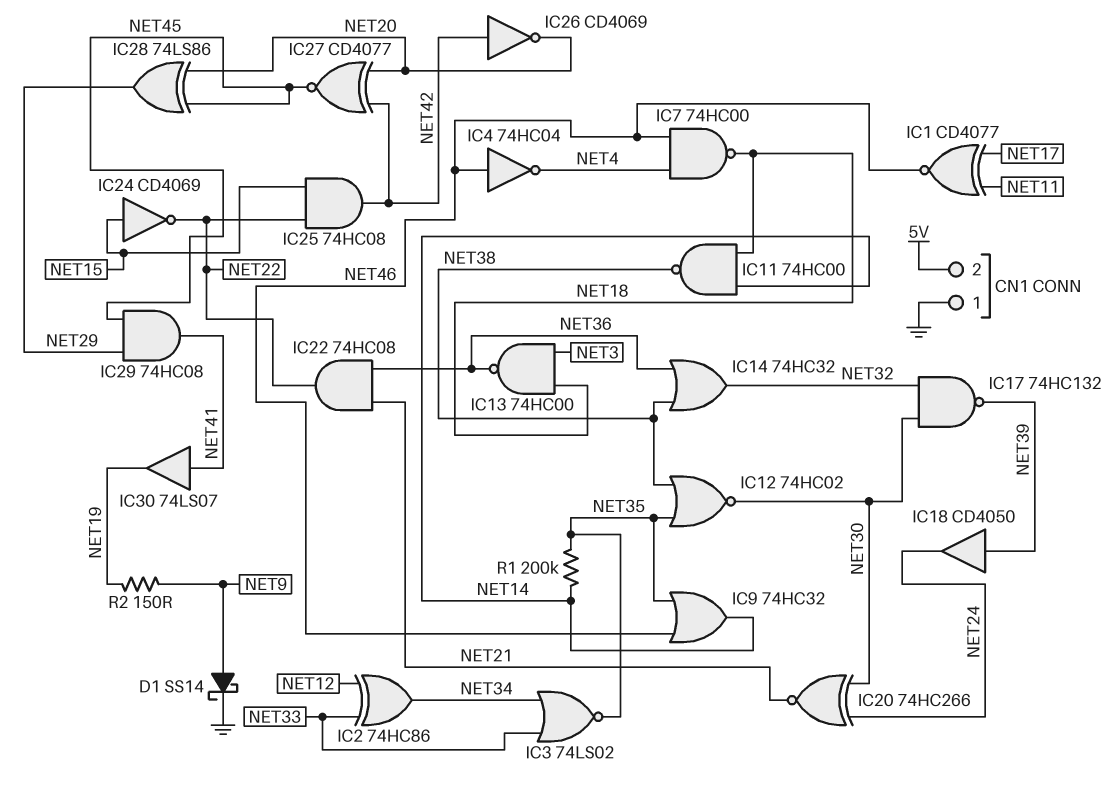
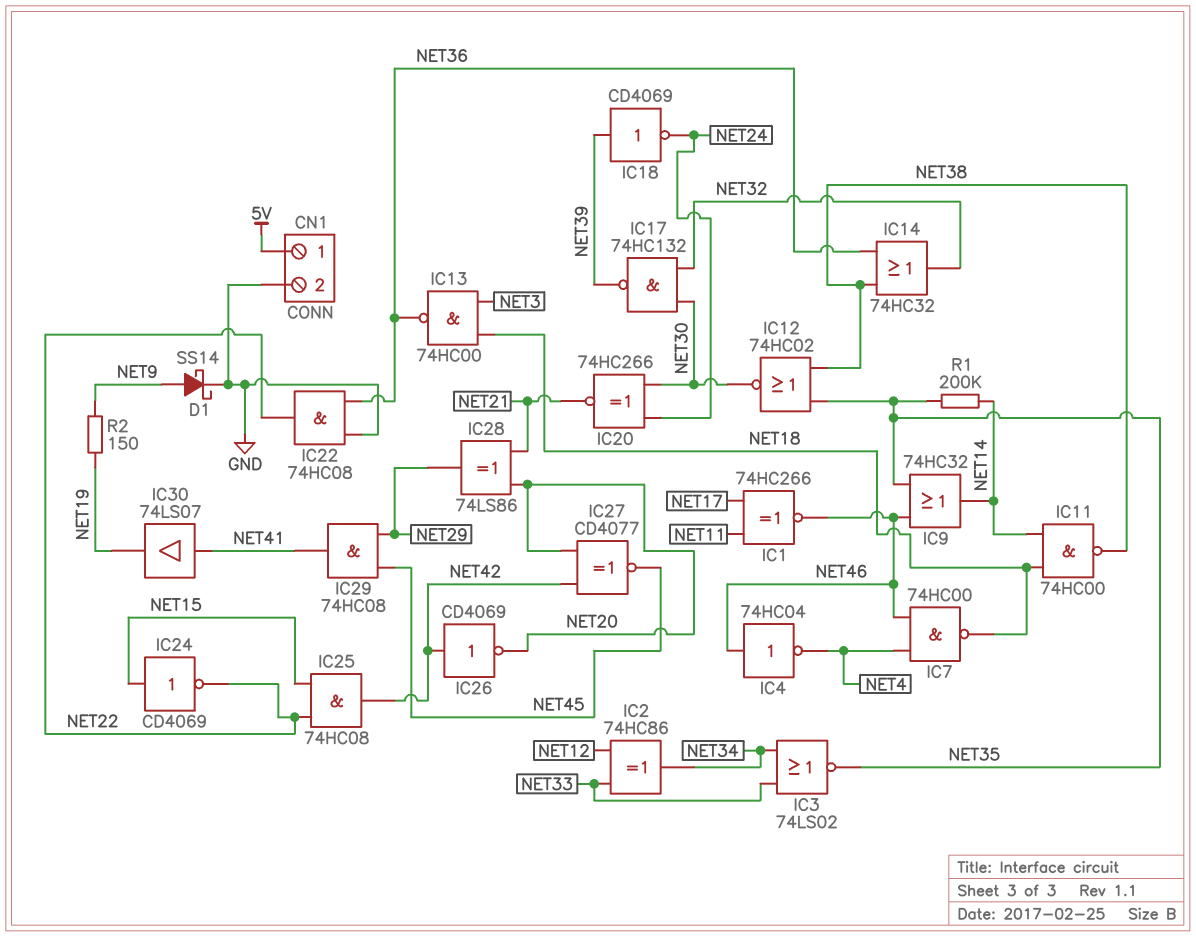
CN1 pin 1: GND -> 5V
CN1 pin 2: 5V -> GND
IC1: XNOR CD4077 (in NET11, in NET17, out NET46) -> XNOR 74HC266 (in NET11, in NET17, out NET46)
IC18: buffer CD4050 (in NET39, out NET24) -> NOT CD4069 (in NET39, out NET24)
IC22: AND 74HC08 (in NET21, in NET36, out NET22) -> AND 74HC08 (in GND, in NET36, out NET22)
IC28: XOR 74LS86 (in NET20, in NET45, out NET29) -> XOR 74LS86 (in NET20, in NET21, out NET29)

